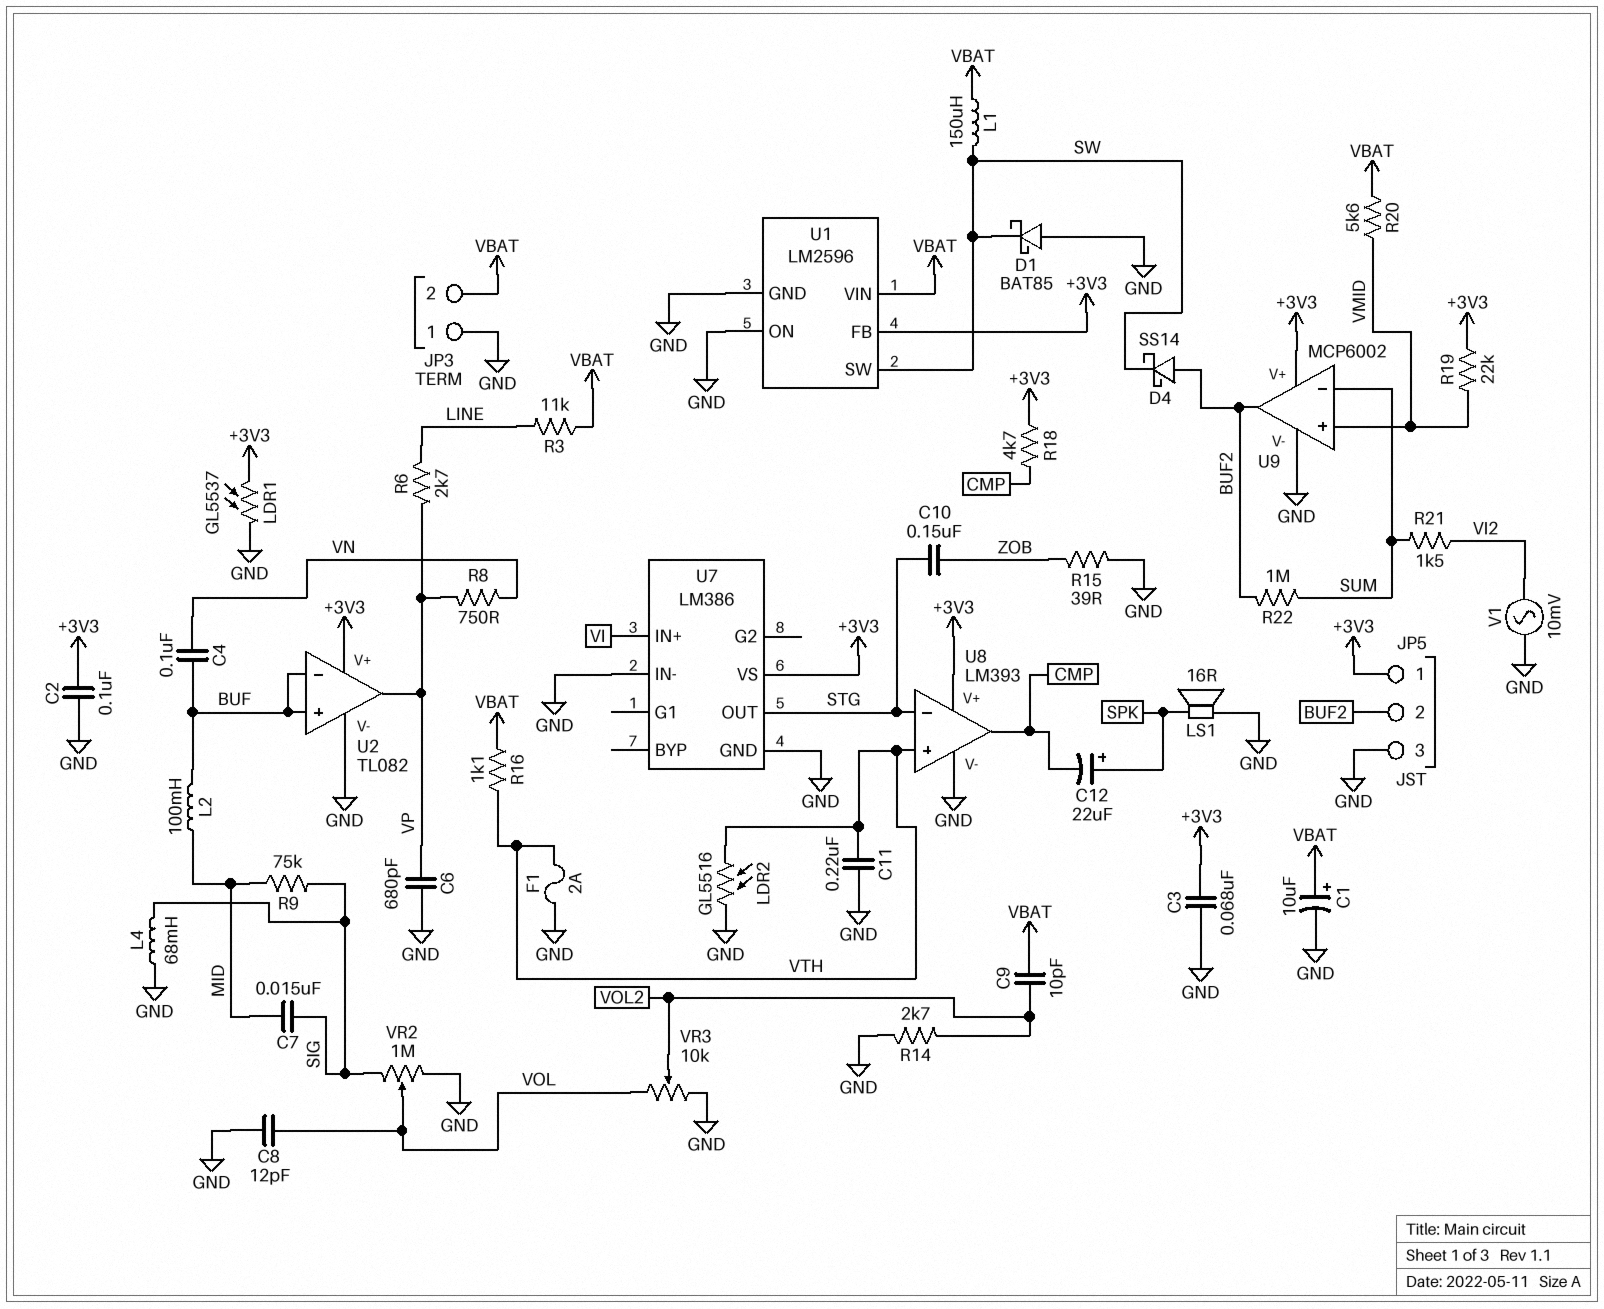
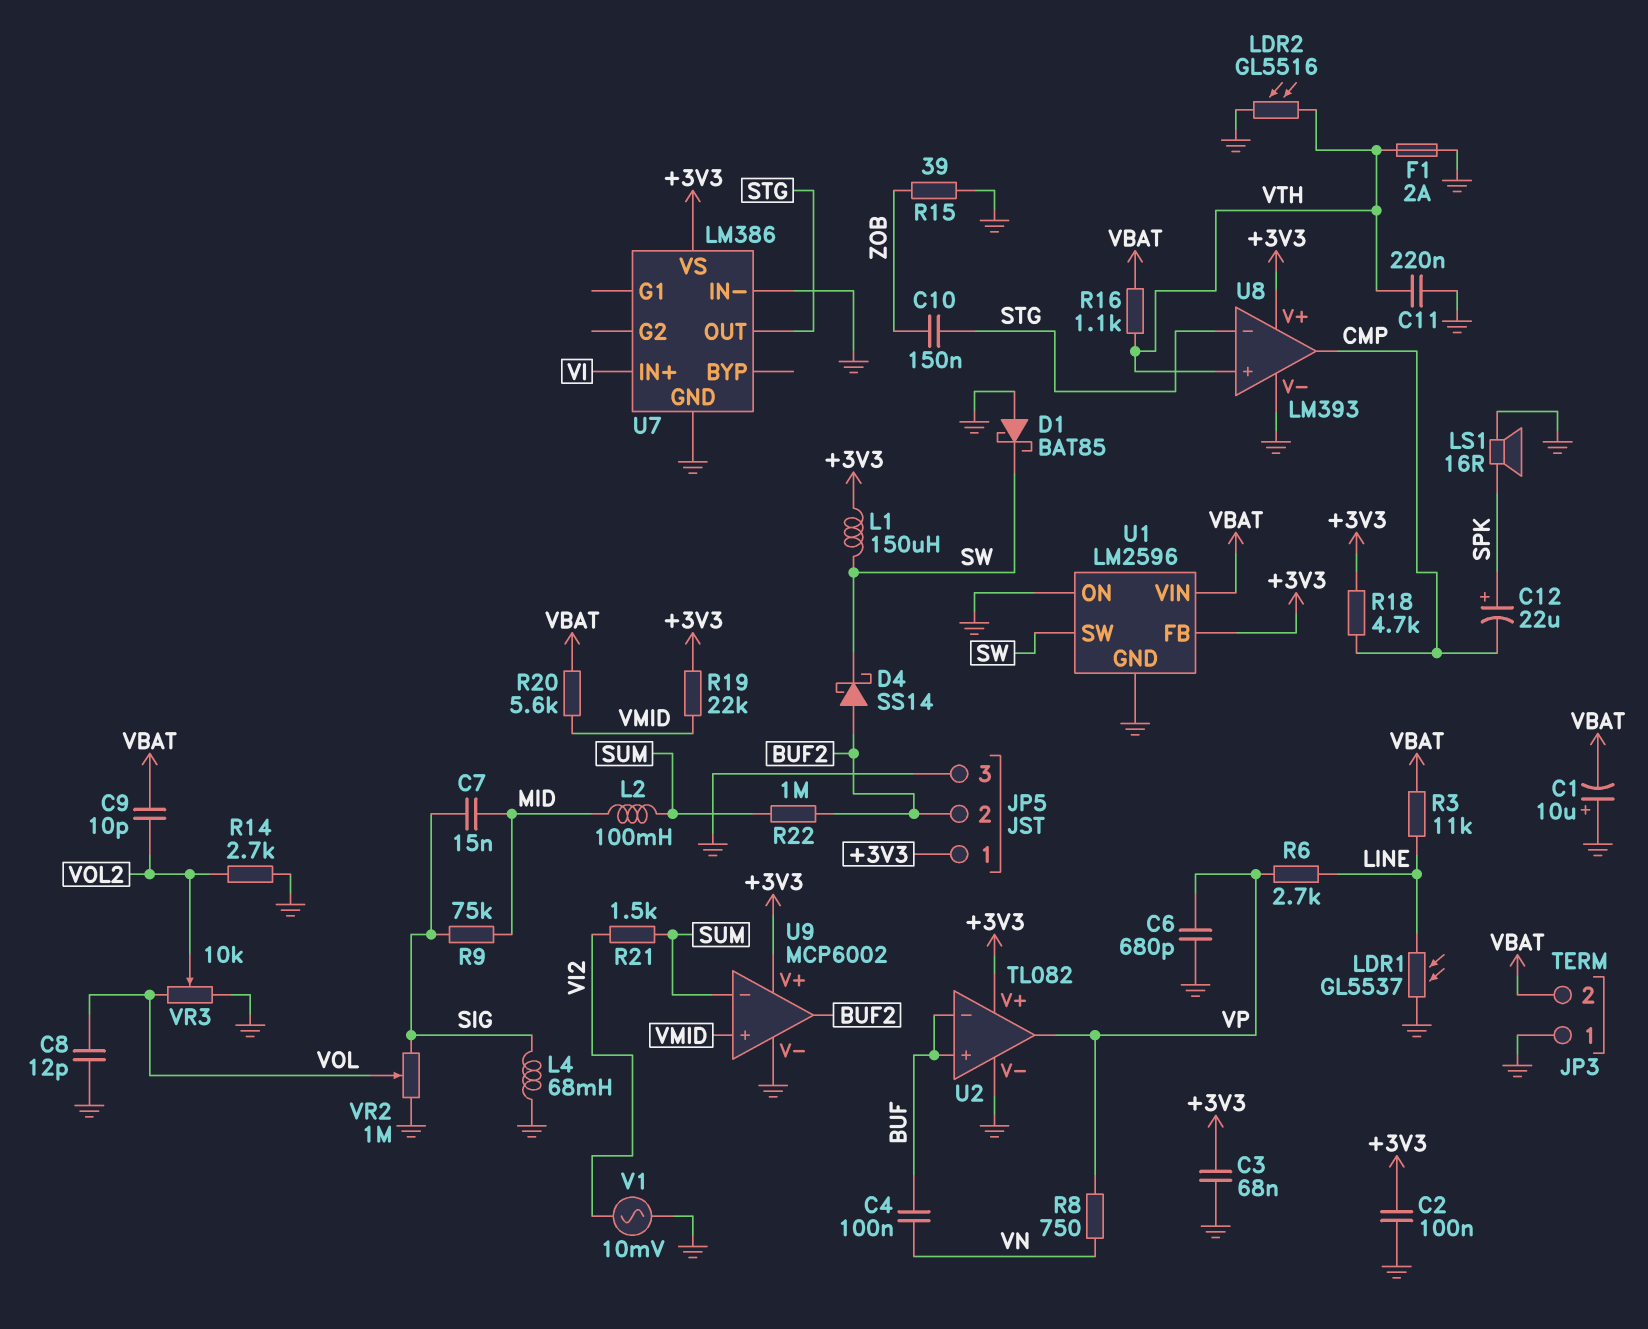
C1: 10uF (plus VBAT, minus GND) -> 10uF (plus GND, minus VBAT)
L1: 150uH (SW, VBAT) -> 150uH (+3V3, SW)
L2: 100mH (BUF, MID) -> 100mH (MID, SUM)
LDR1: GL5537 (+3V3, GND) -> GL5537 (GND, LINE)

